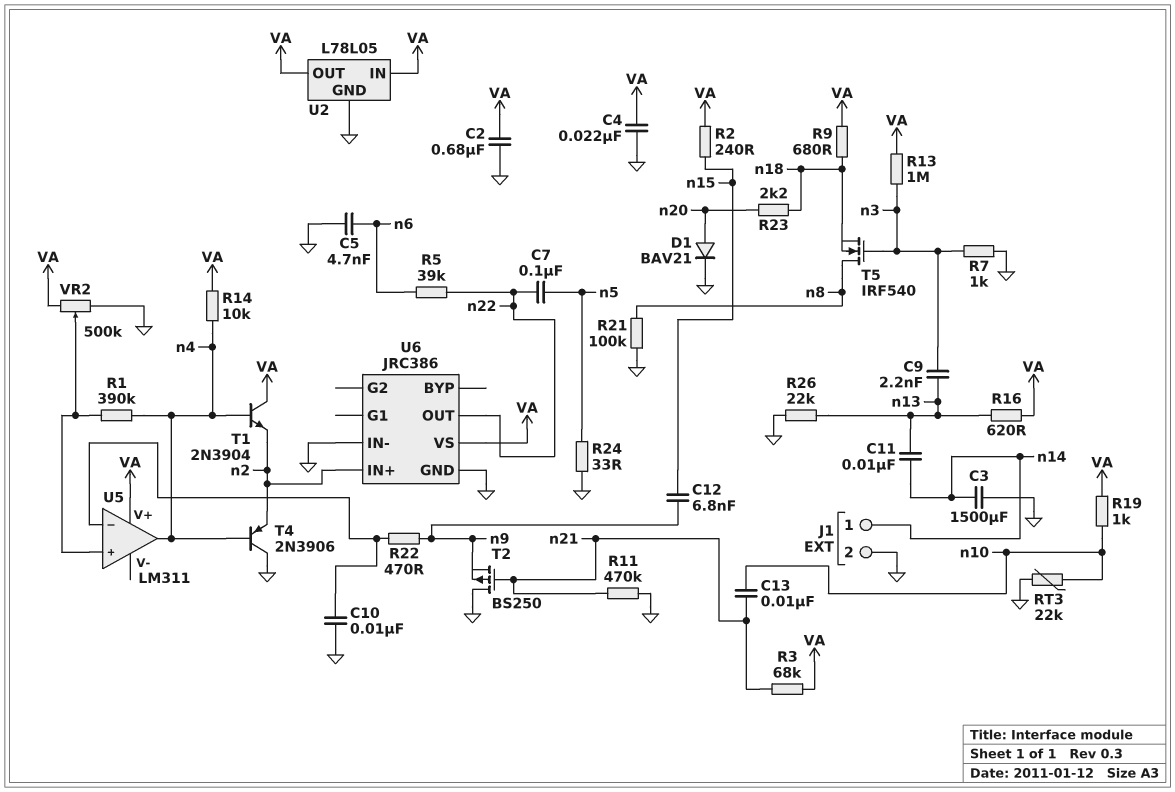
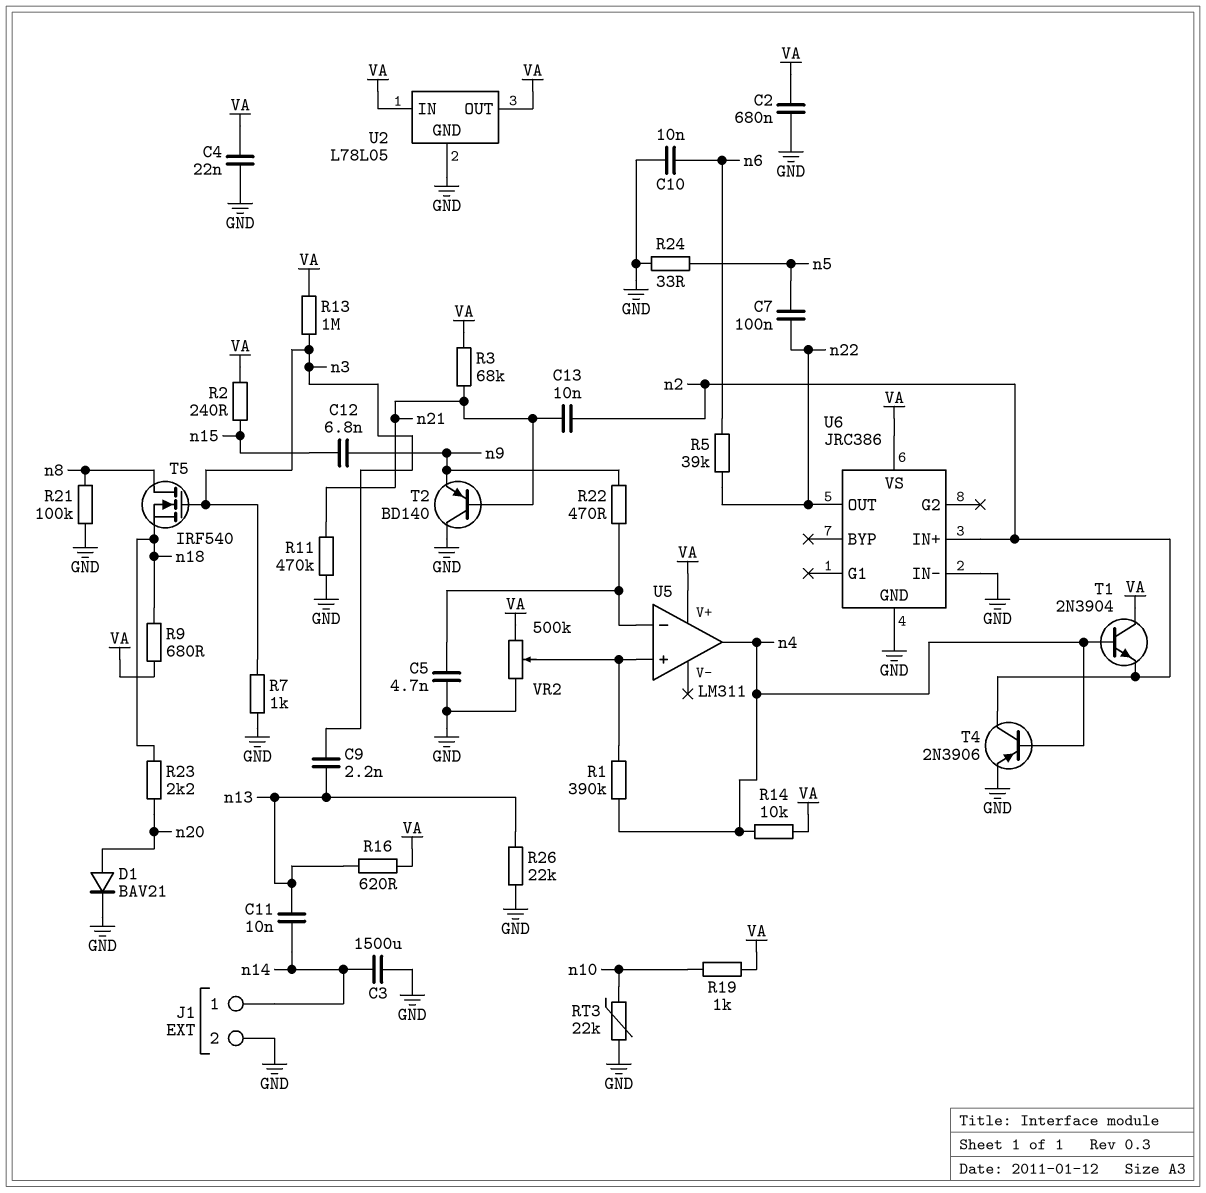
C5: 4.7nF (GND, n6) -> 4.7nF (GND, U5/in-)
C10: 10nF (GND, U5/in-) -> 10nF (GND, n6)
C13: 10nF (n10, n21) -> 10nF (n2, n21)
T2: PMOS BS250 (G n21, D GND, S n9) -> PNP BD140 (B n21, C GND, E n9)
T4: PNP 2N3906 (B n4, C GND, E n2) -> PNP 2N3906 (B n4, C n2, E GND)

